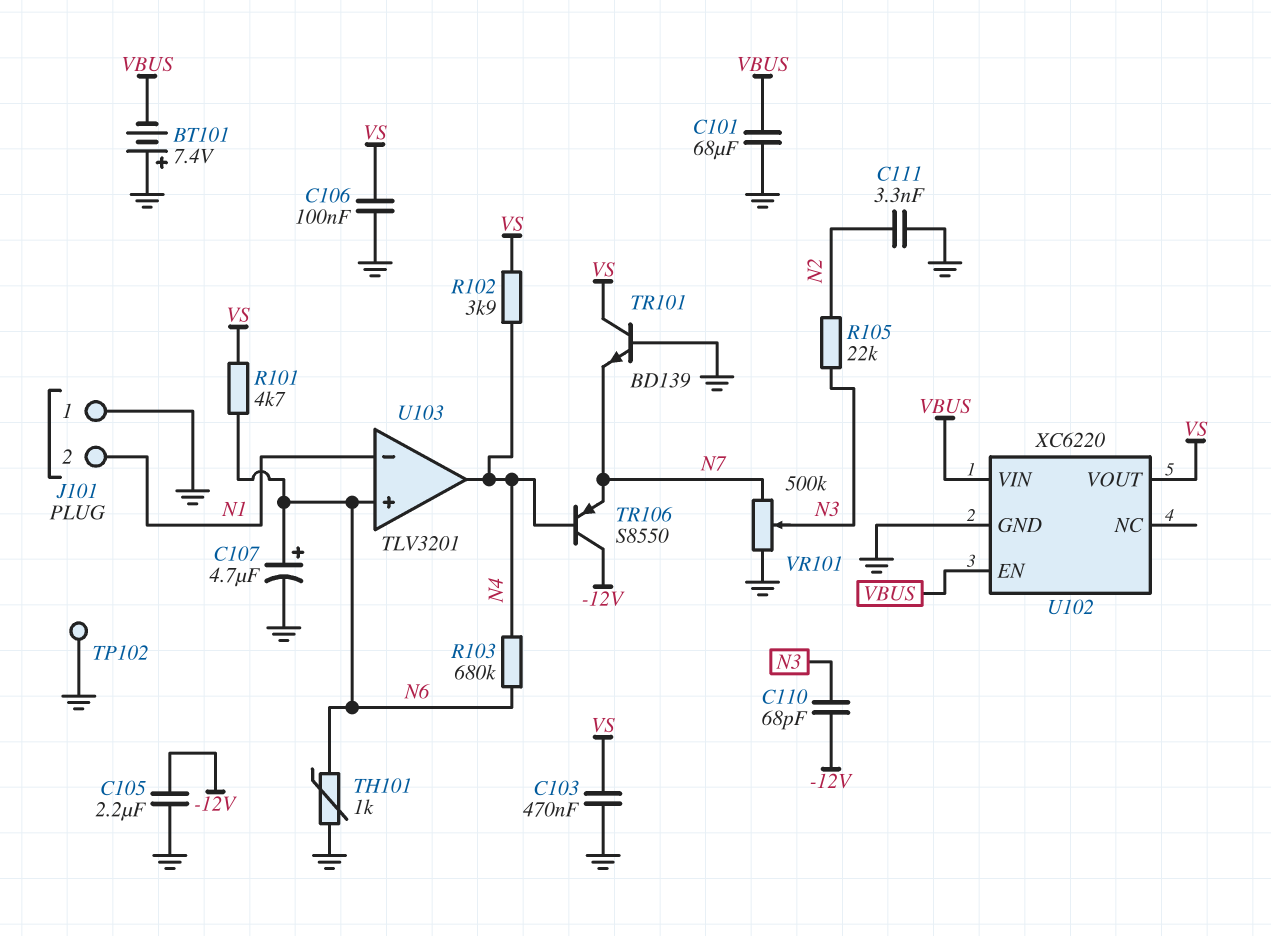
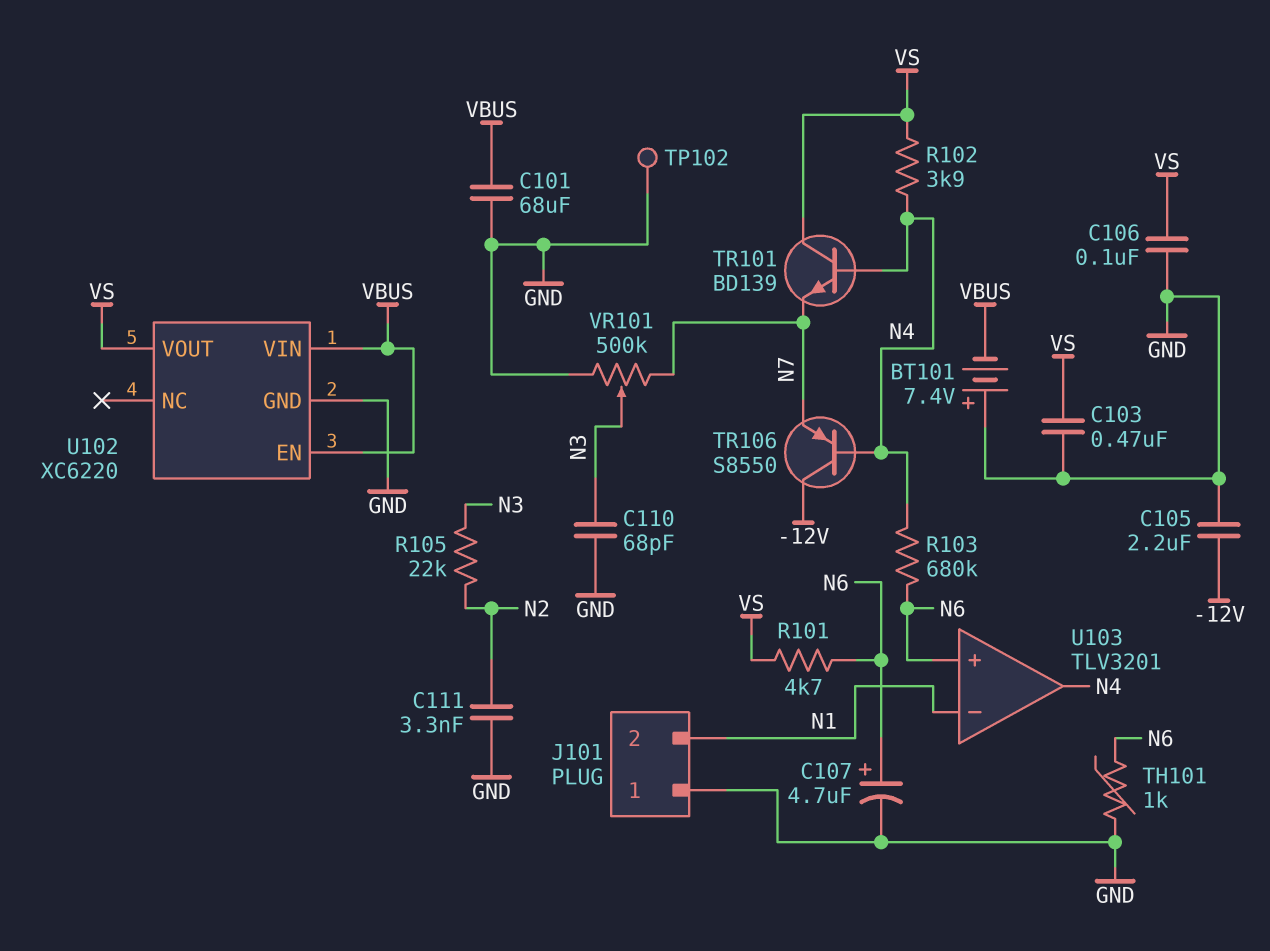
C110: 68pF (-12V, N3) -> 68pF (GND, N3)
TR101: NPN BD139 (B GND, C VS, E N7) -> NPN BD139 (B N4, C VS, E N7)

